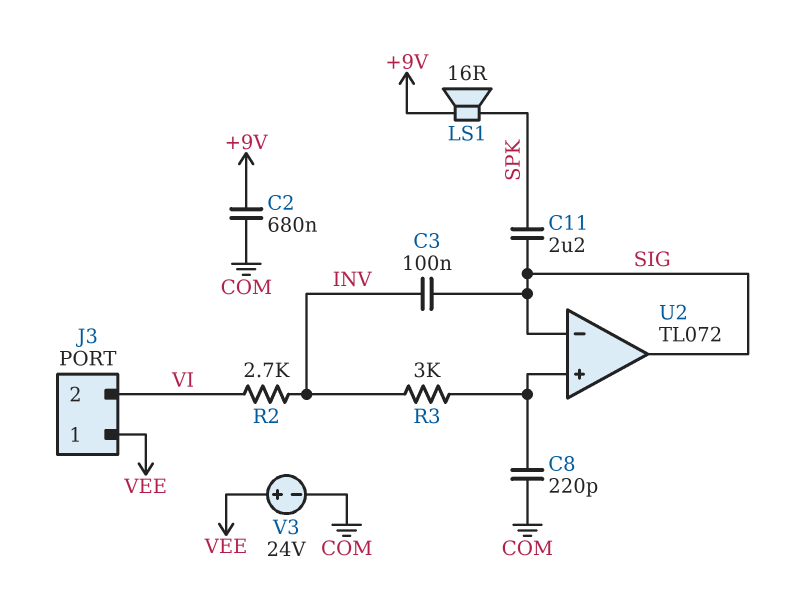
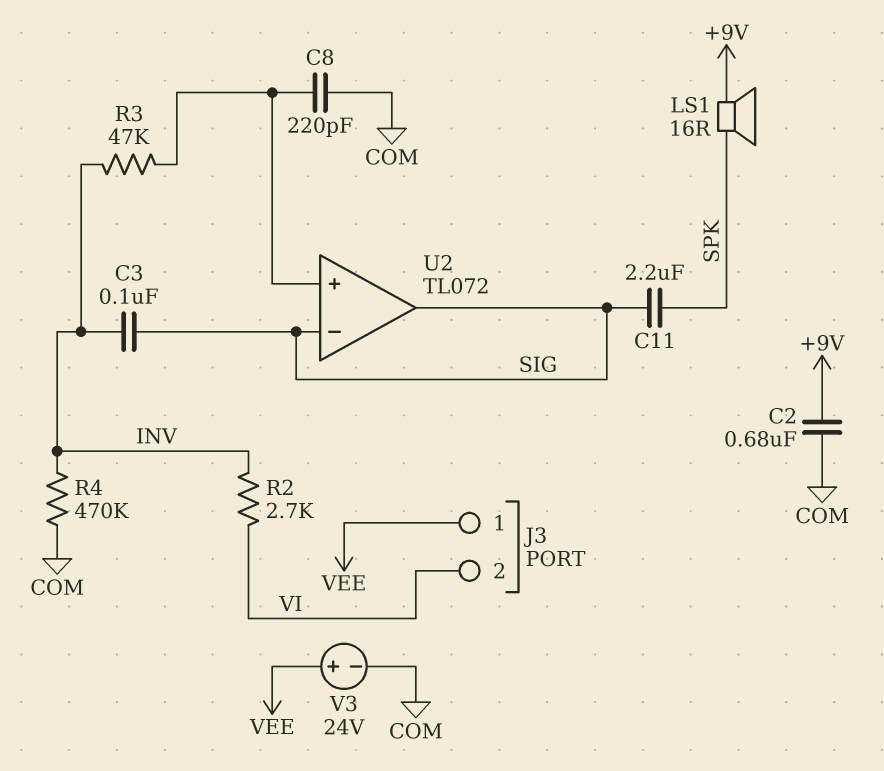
R3: 3k (INV, U2/in+) -> 47k (INV, U2/in+)
R4: none -> 470k (COM, INV)

